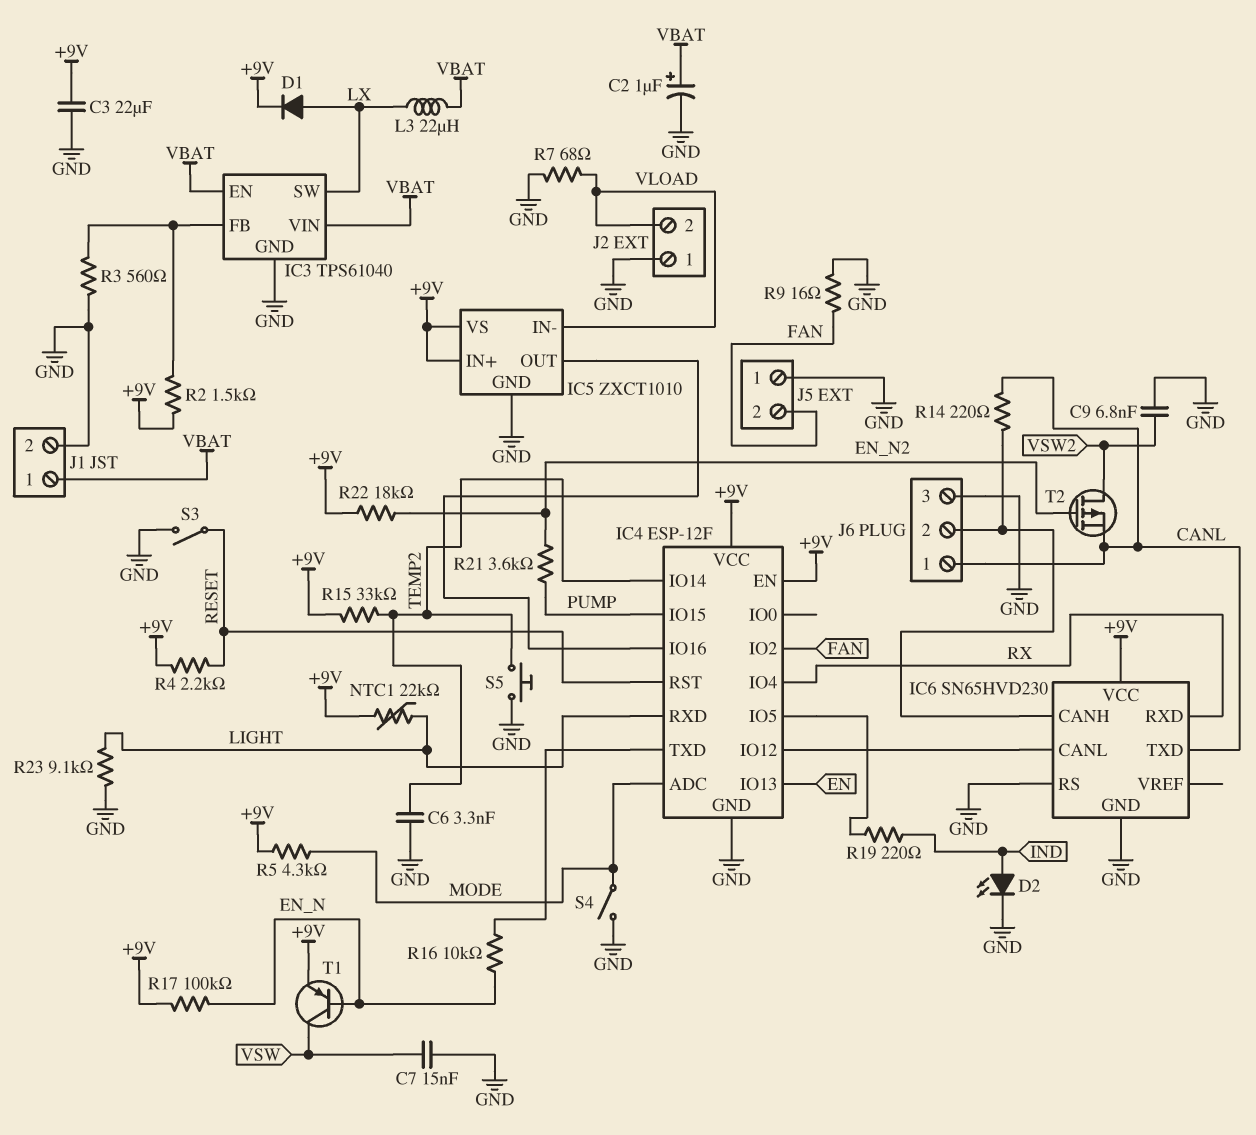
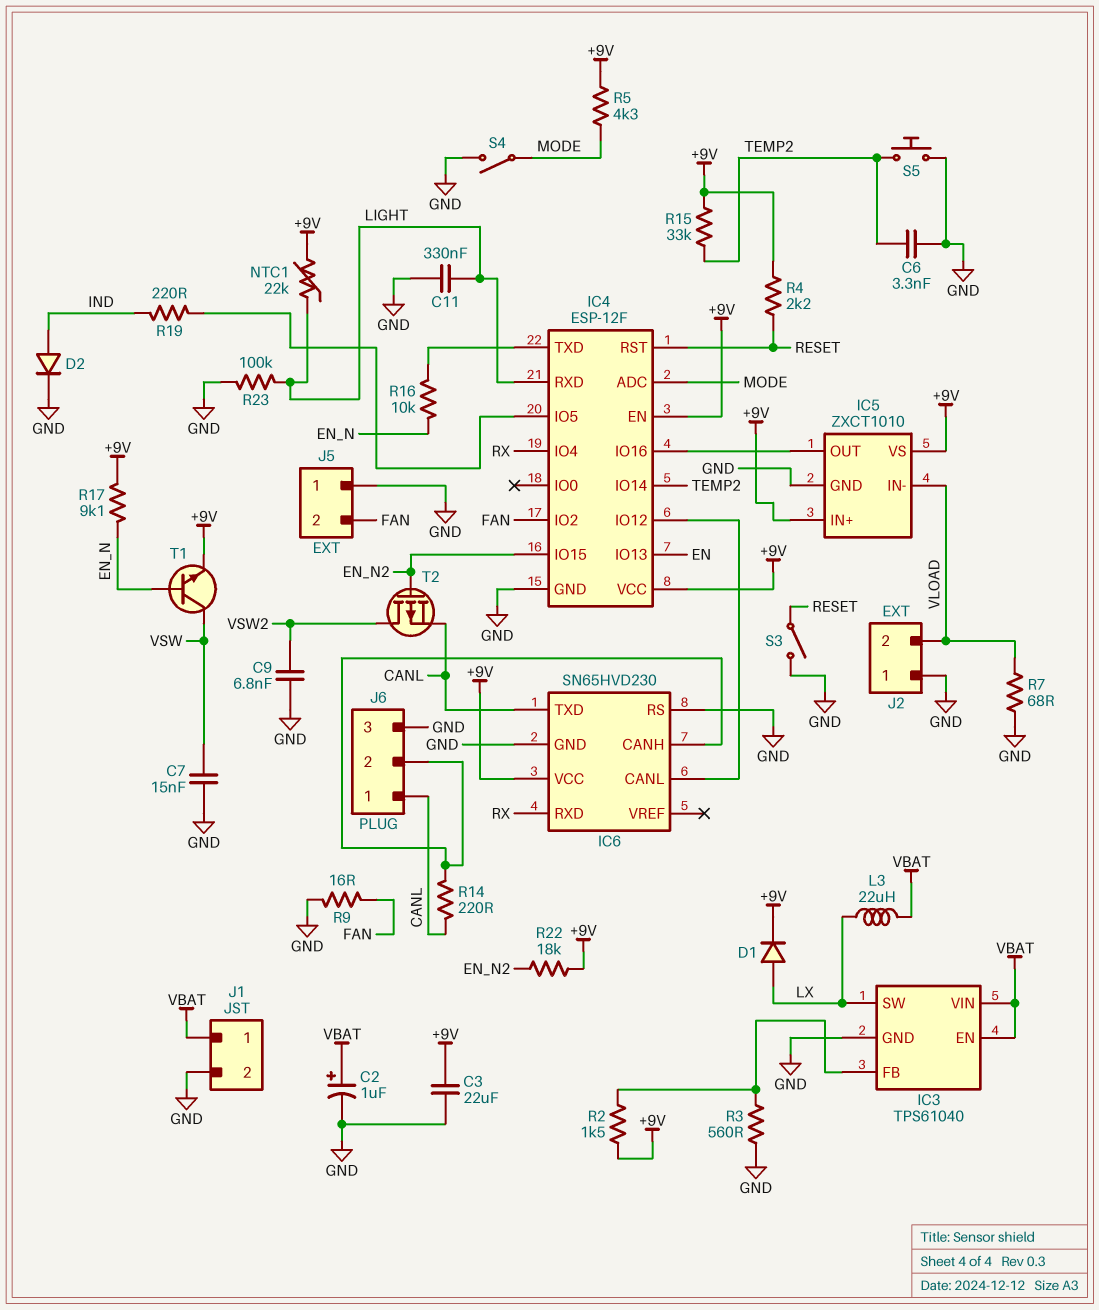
C11: none -> 330nF (GND, LIGHT)
D2: LED (A IND, K GND) -> diode (A IND, K GND)
IC4 pin IO15: PUMP -> EN_N2
R17: 100k (+9V, EN_N) -> 9.1k (+9V, EN_N)
R21: 3.6k (EN_N2, PUMP) -> none
R23: 9.1k (GND, LIGHT) -> 100k (GND, LIGHT)
T1: PNP (B EN_N, C VSW, E +9V) -> NPN (B EN_N, C VSW, E +9V)

